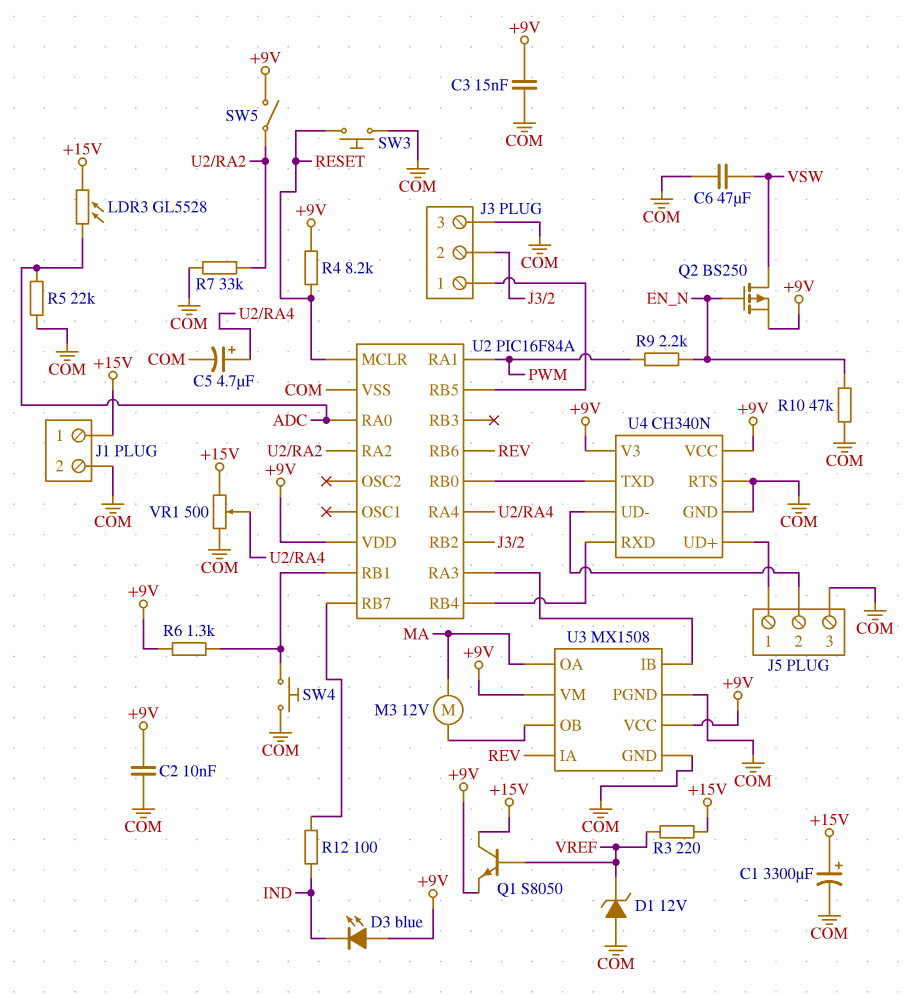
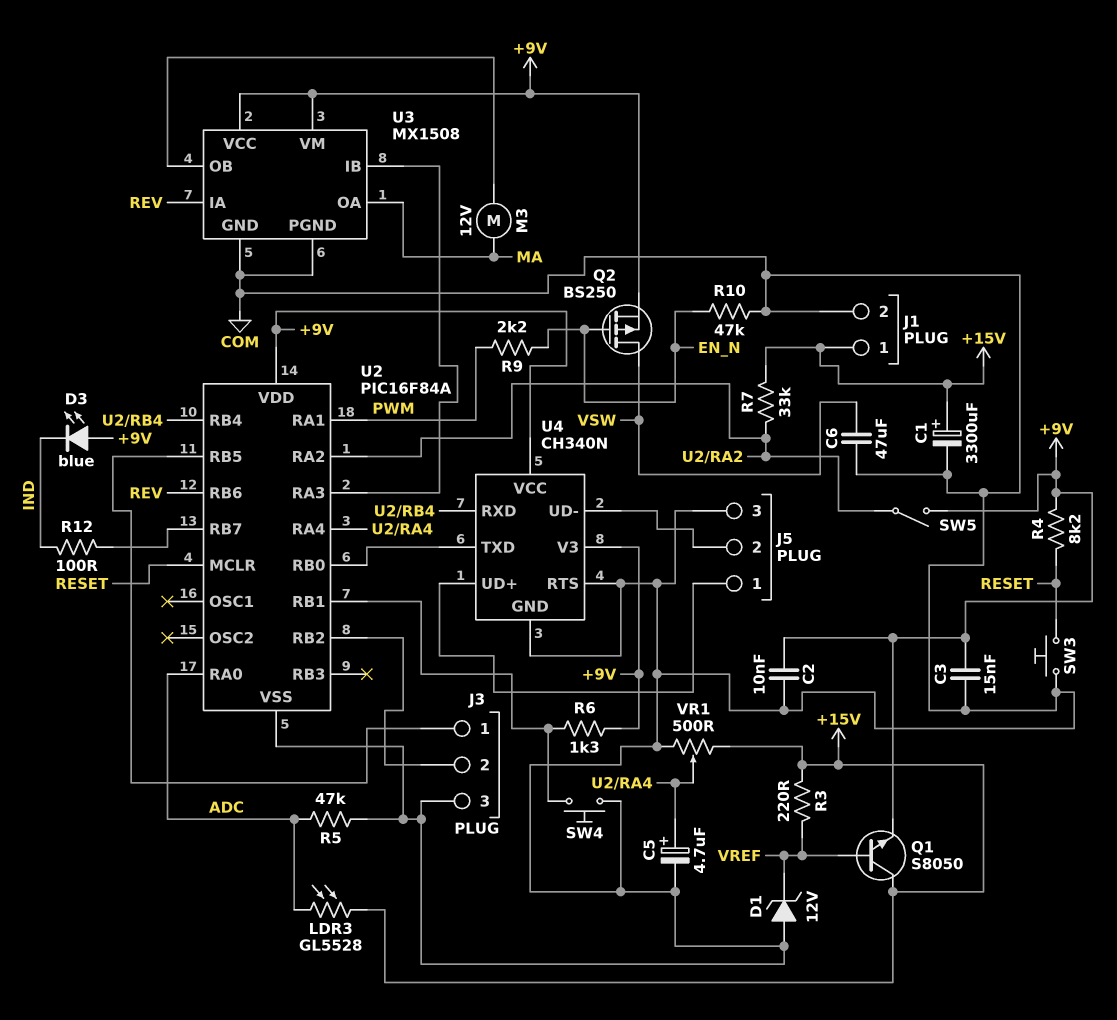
R5: 22k (ADC, COM) -> 47k (ADC, COM)
R7: 33k (COM, U2/RA2) -> 33k (+15V, U2/RA2)

